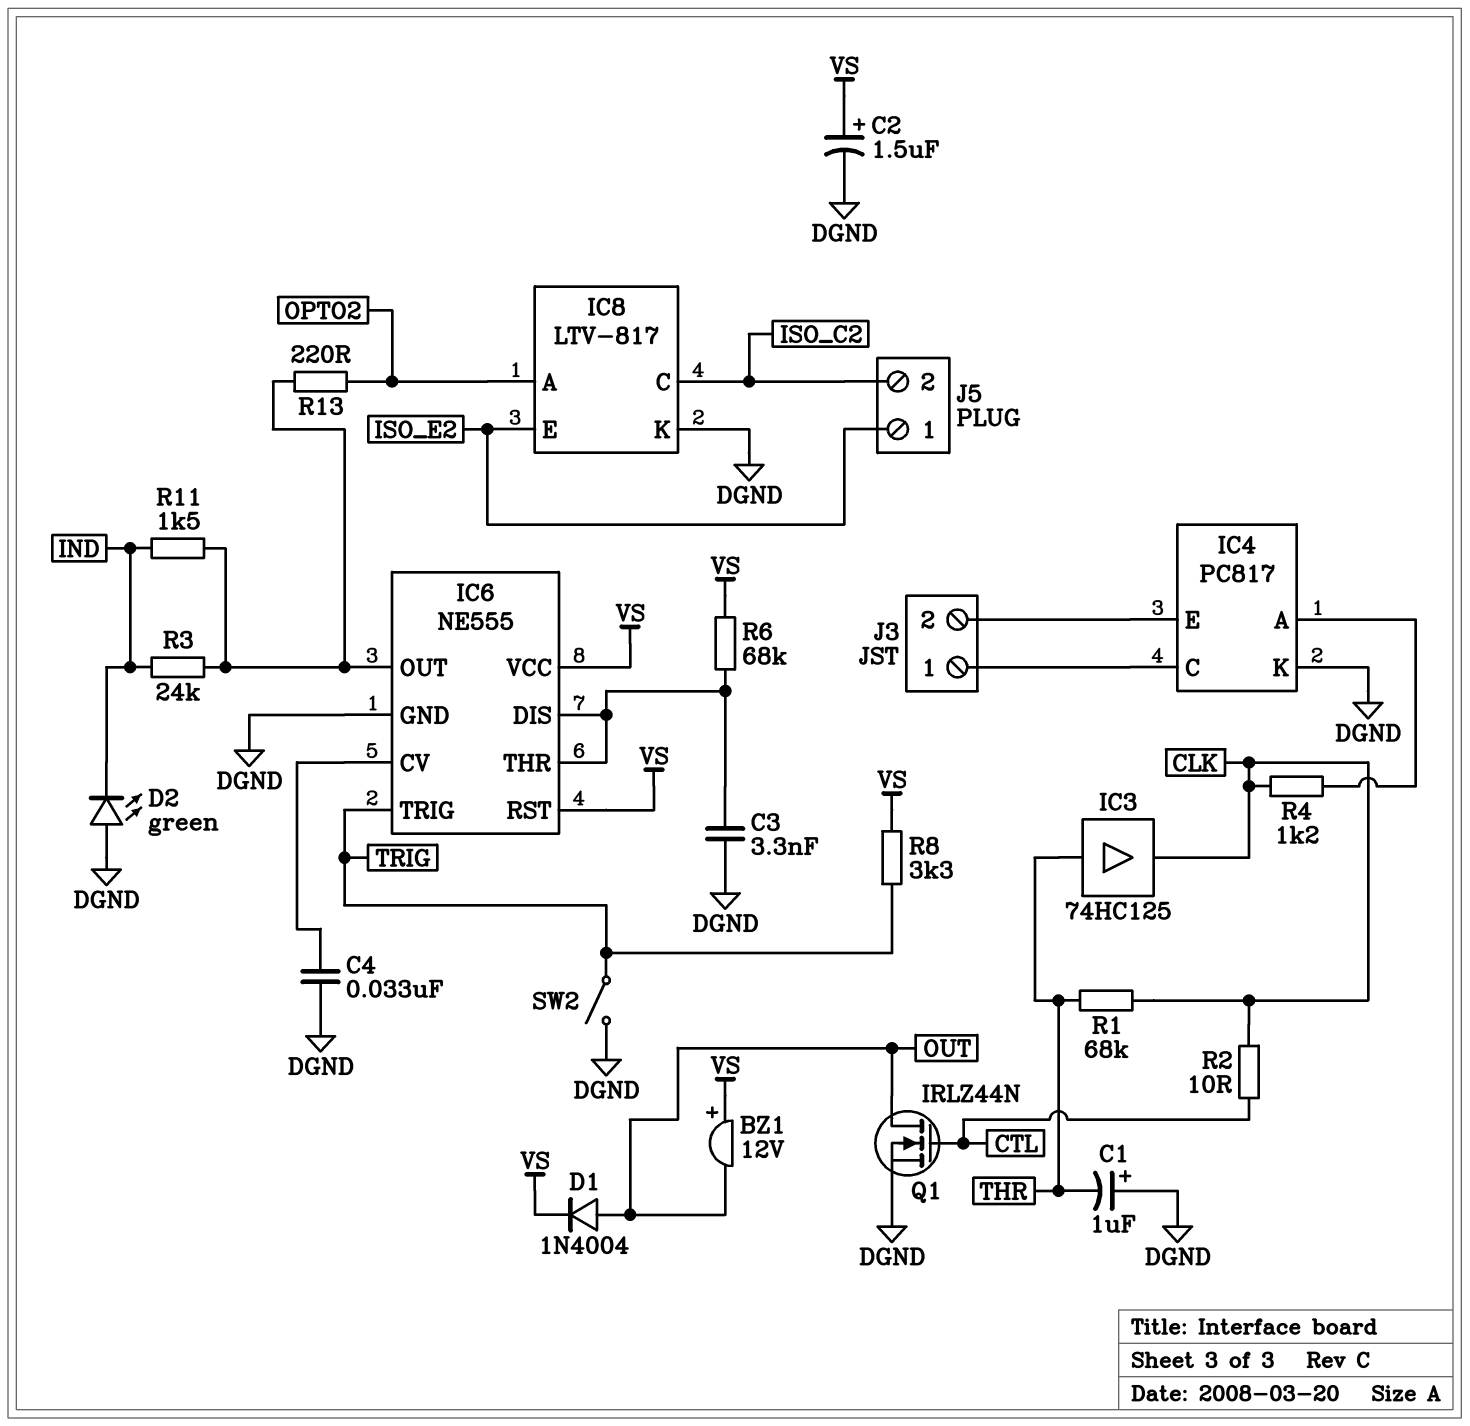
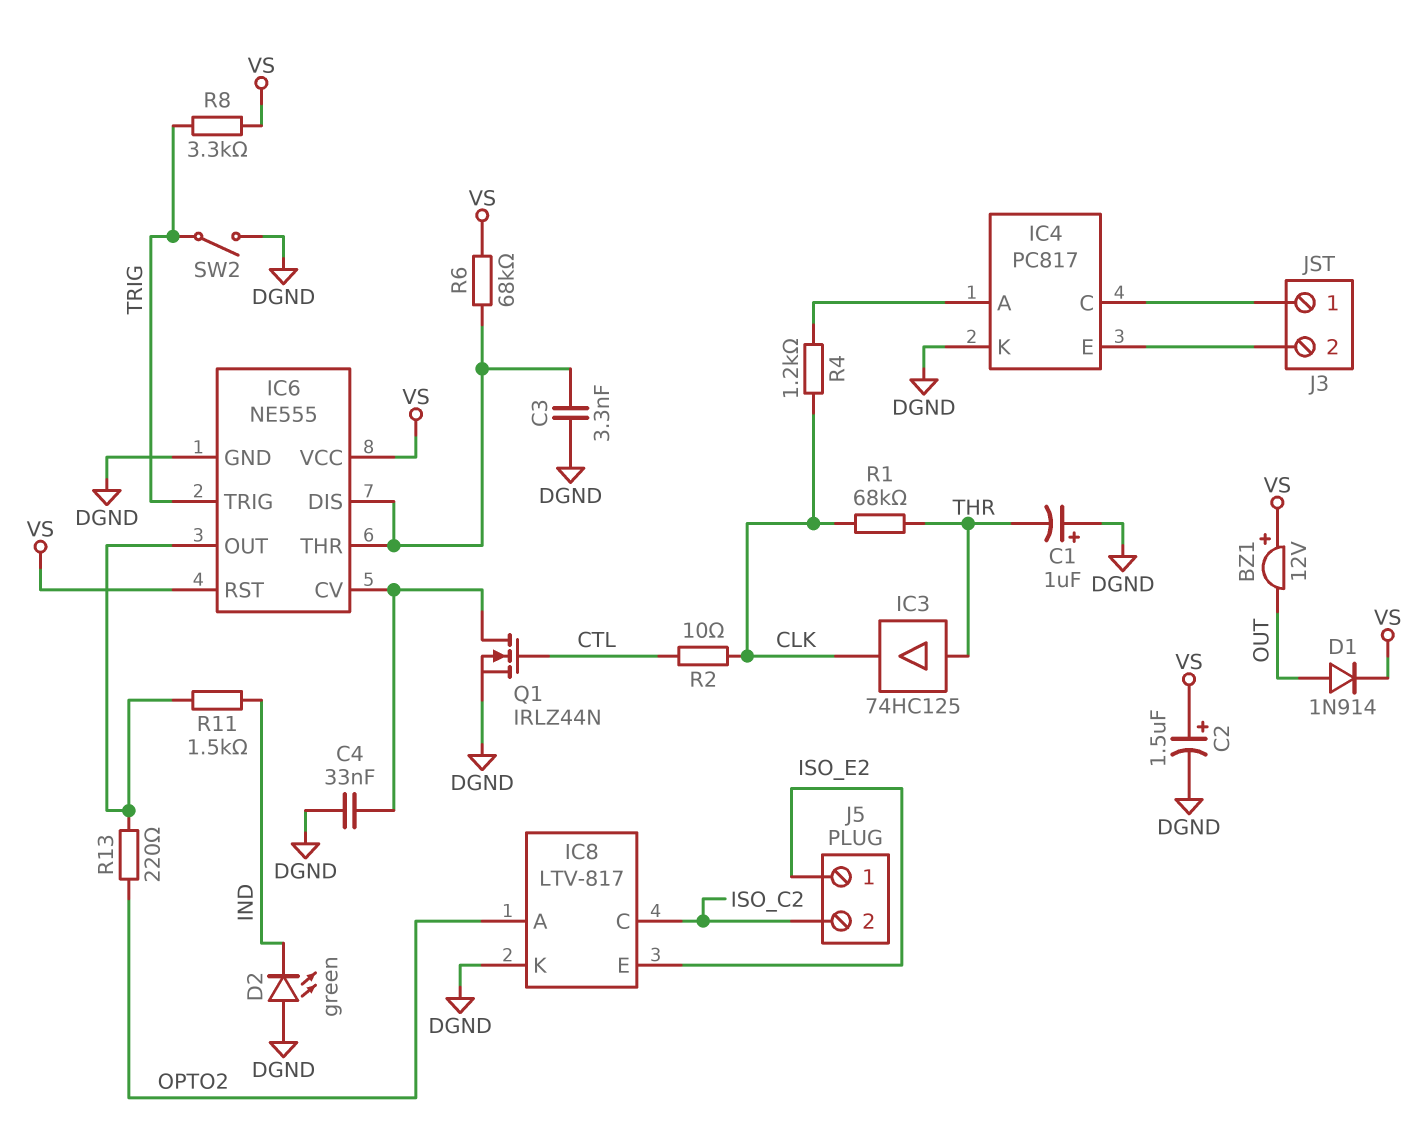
D1: diode 1N4004 (A OUT, K VS) -> diode 1N914 (A OUT, K VS)
Q1: NMOS IRLZ44N (G CTL, D OUT, S DGND) -> NMOS IRLZ44N (G CTL, D IC6/CV, S DGND)
R3: 24k (IC6/OUT, IND) -> none

